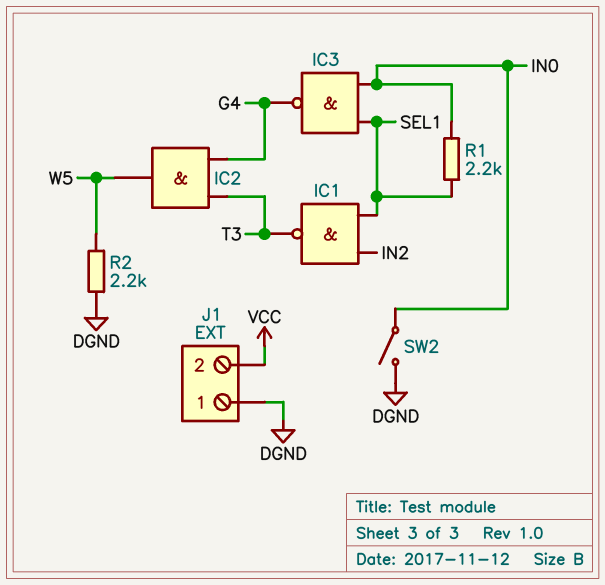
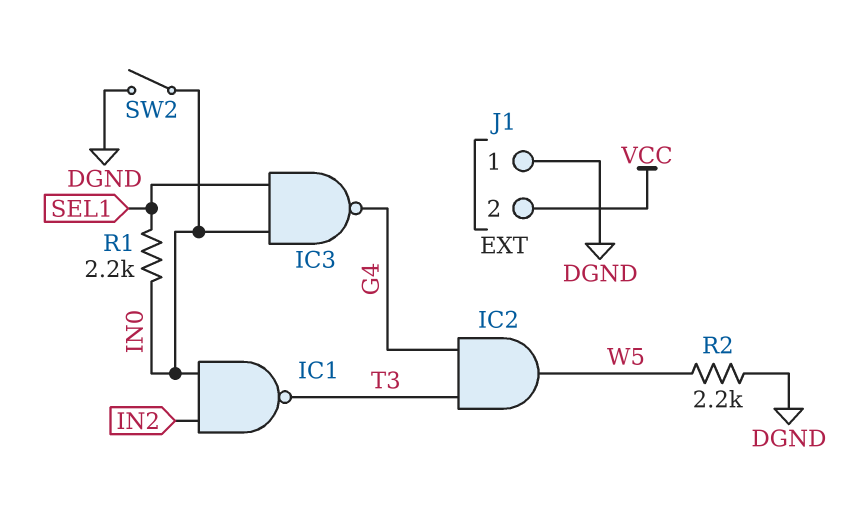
IC1: NAND (in IN2, in SEL1, out T3) -> NAND (in IN0, in IN2, out T3)

